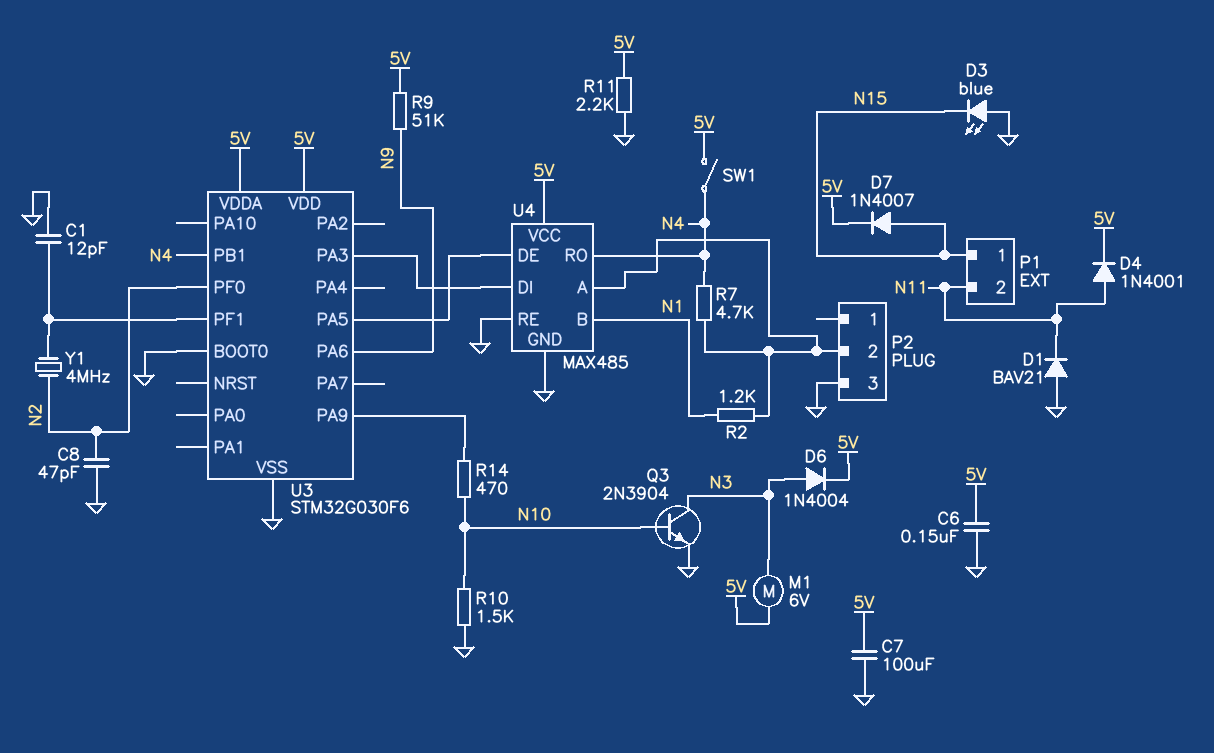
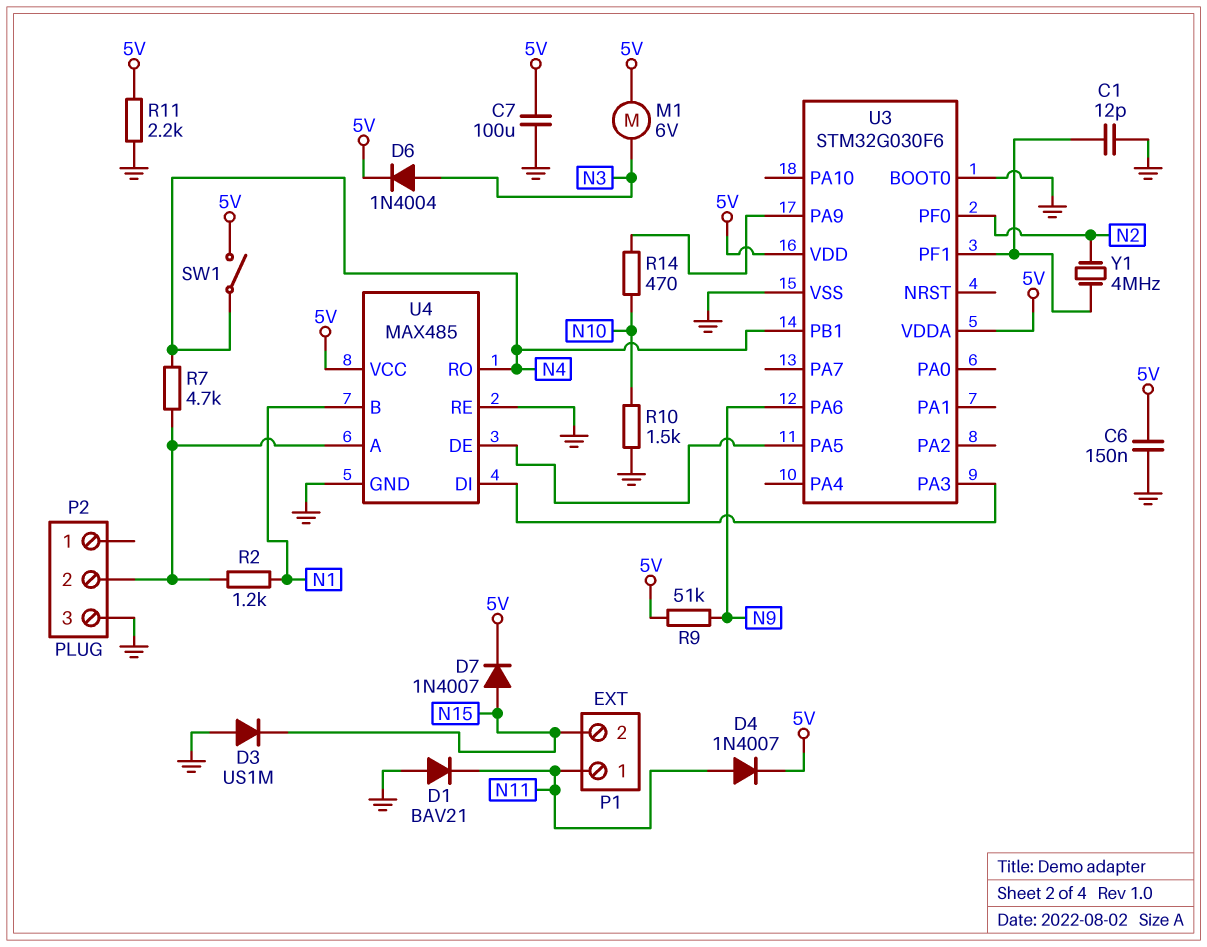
C8: 47pF (GND, N2) -> none
D3: LED blue (A GND, K N15) -> diode US1M (A GND, K N15)
D4: diode 1N4001 (A N11, K 5V) -> diode 1N4007 (A N11, K 5V)
P1 pin 1: N15 -> N11
P1 pin 2: N11 -> N15
Q3: NPN 2N3904 (B N10, C N3, E GND) -> none

